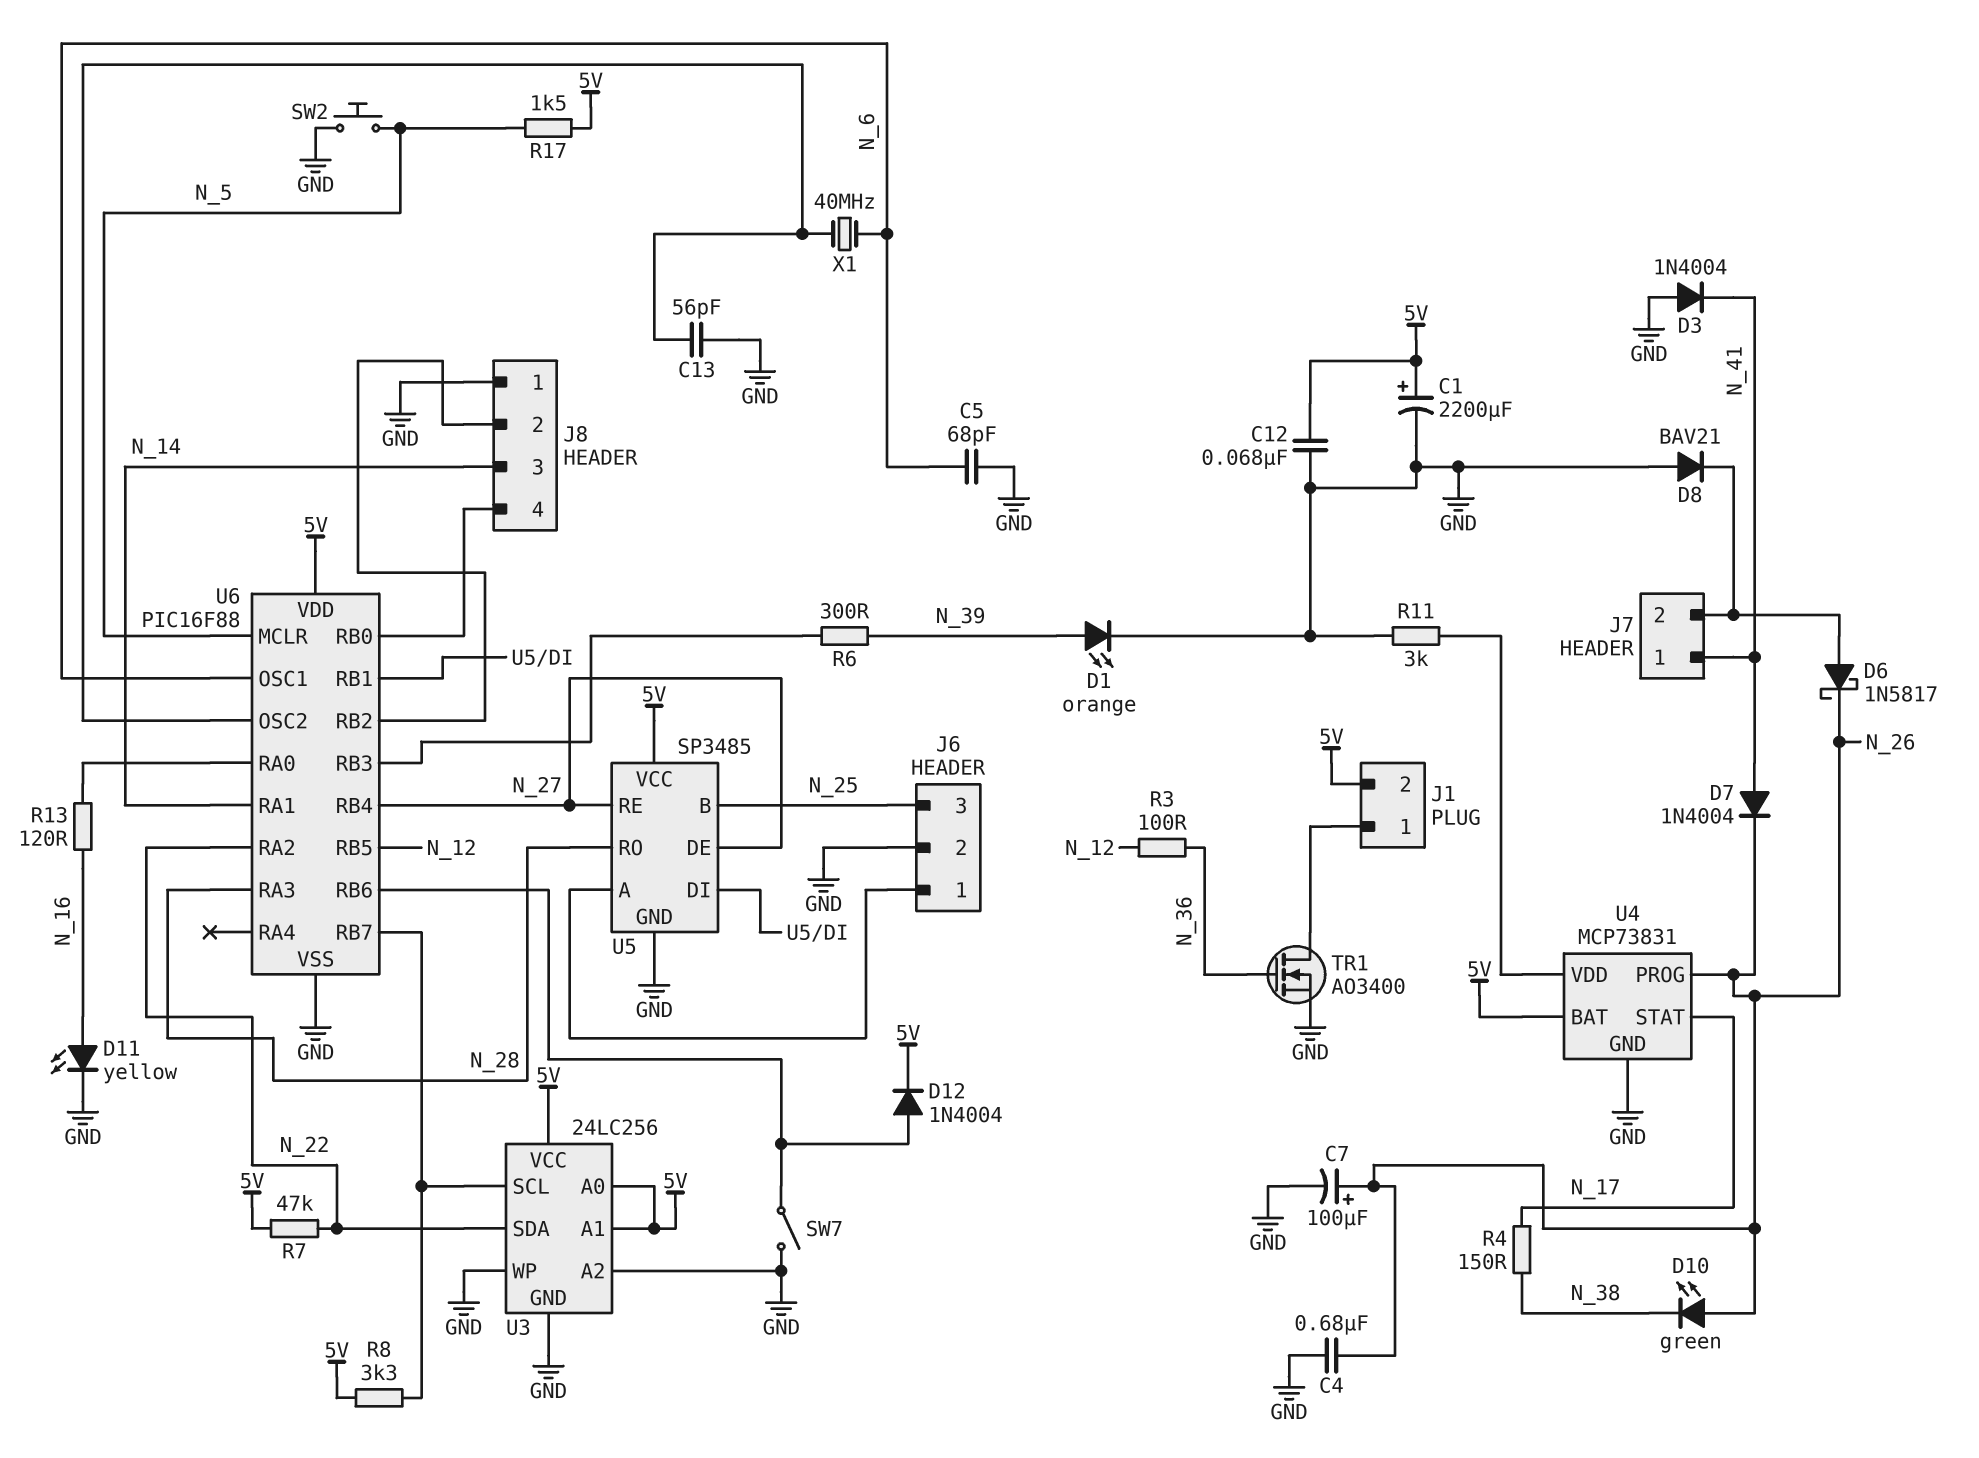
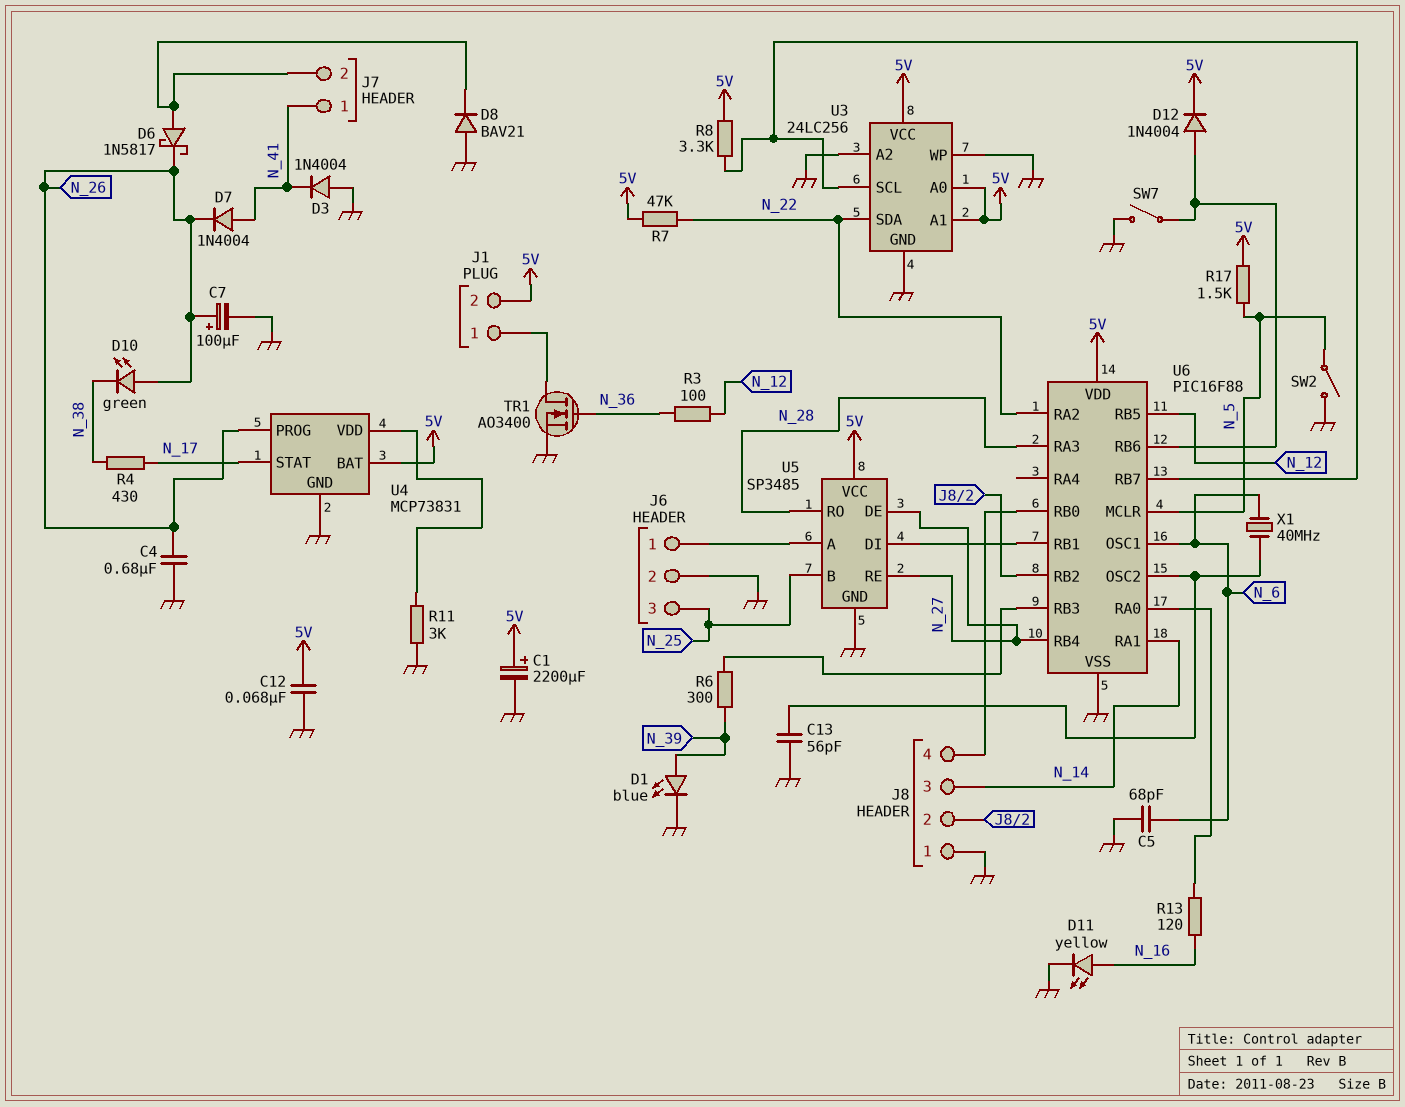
D1: LED orange (A N_39, K GND) -> LED blue (A N_39, K GND)
R4: 150 (N_17, N_38) -> 430 (N_17, N_38)
SW2: button (GND, N_5) -> switch (GND, N_5)

